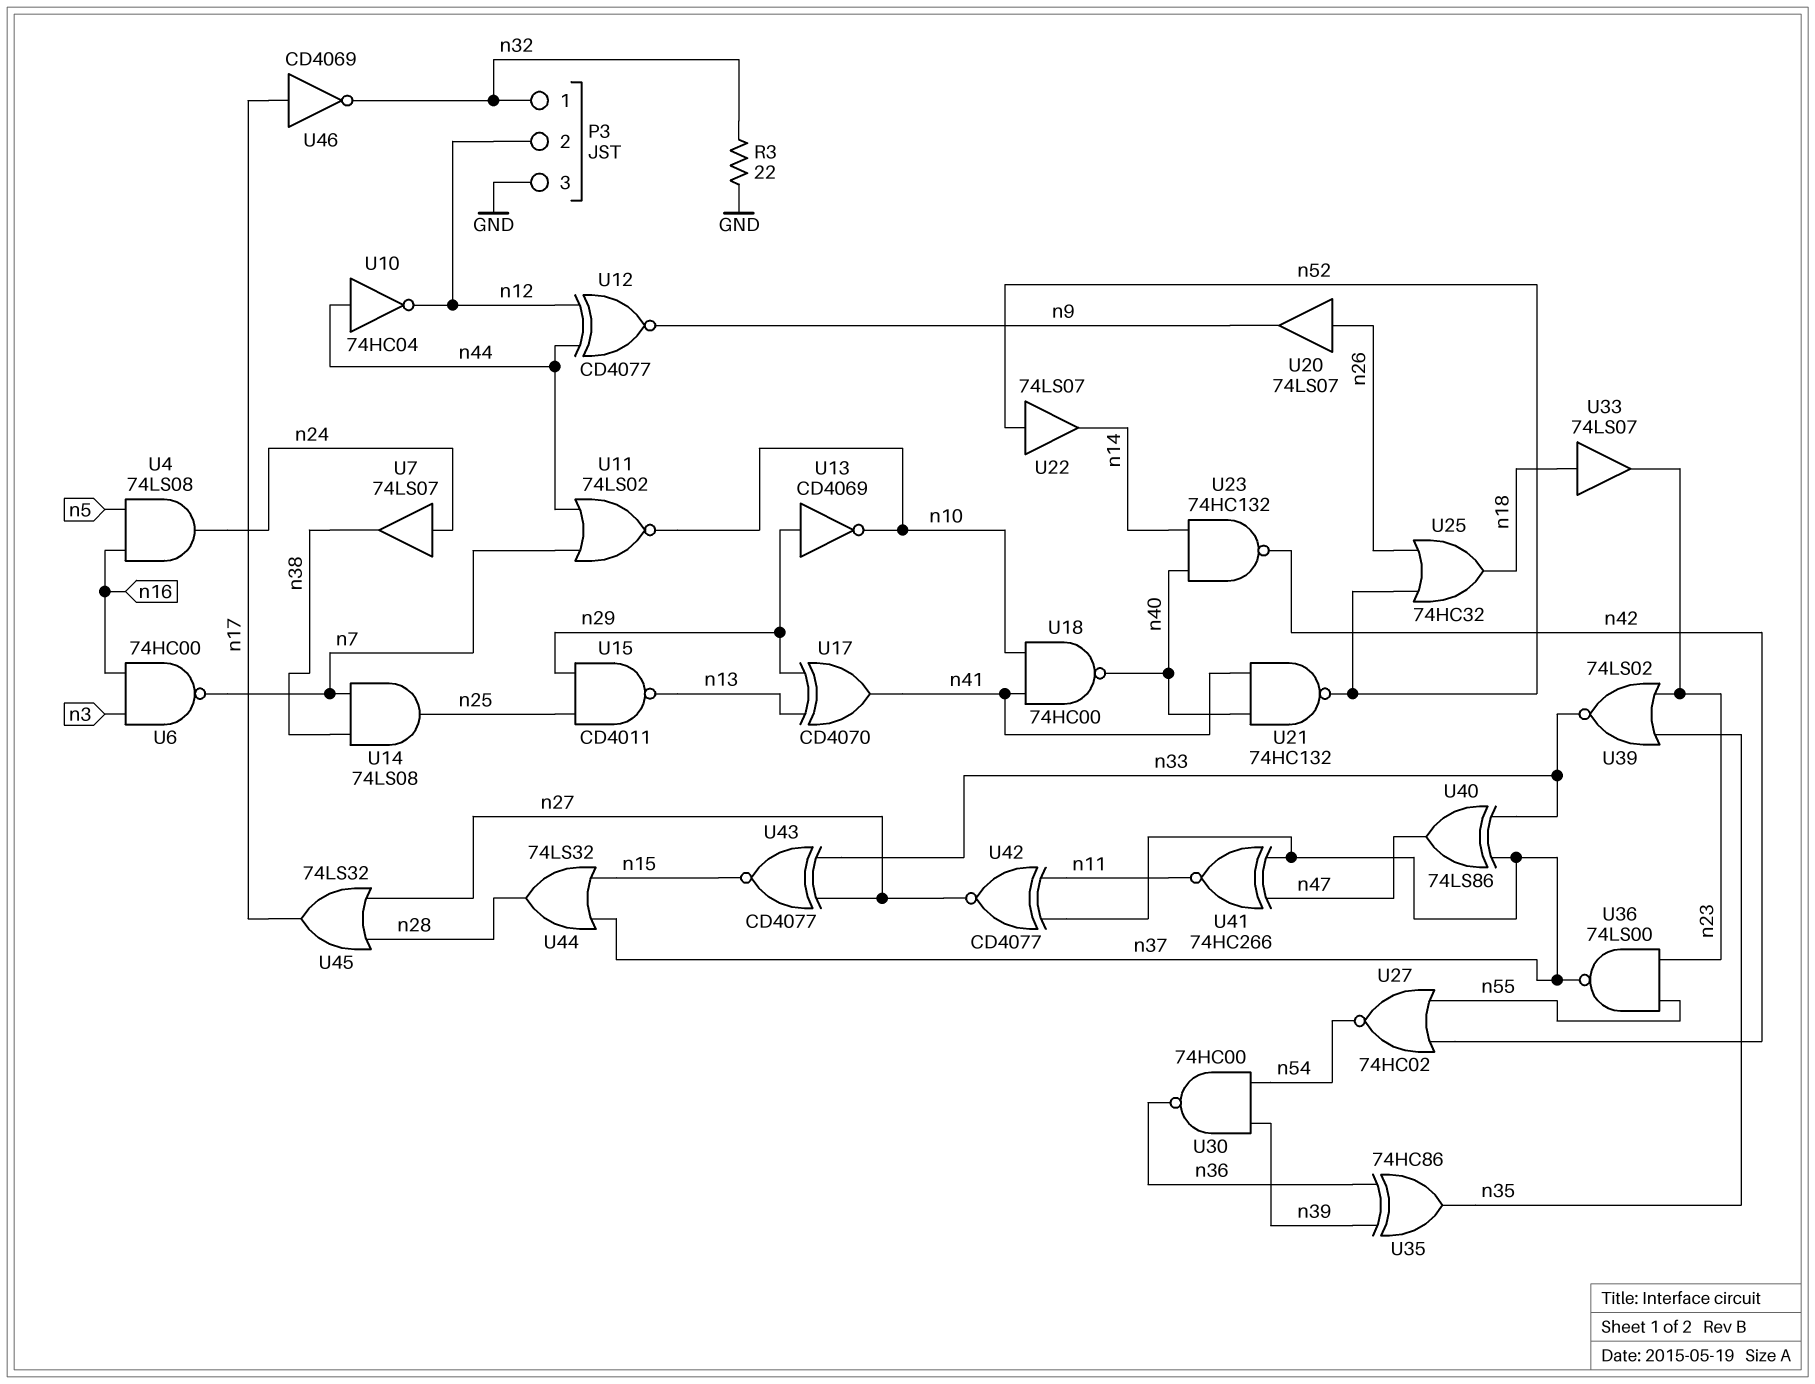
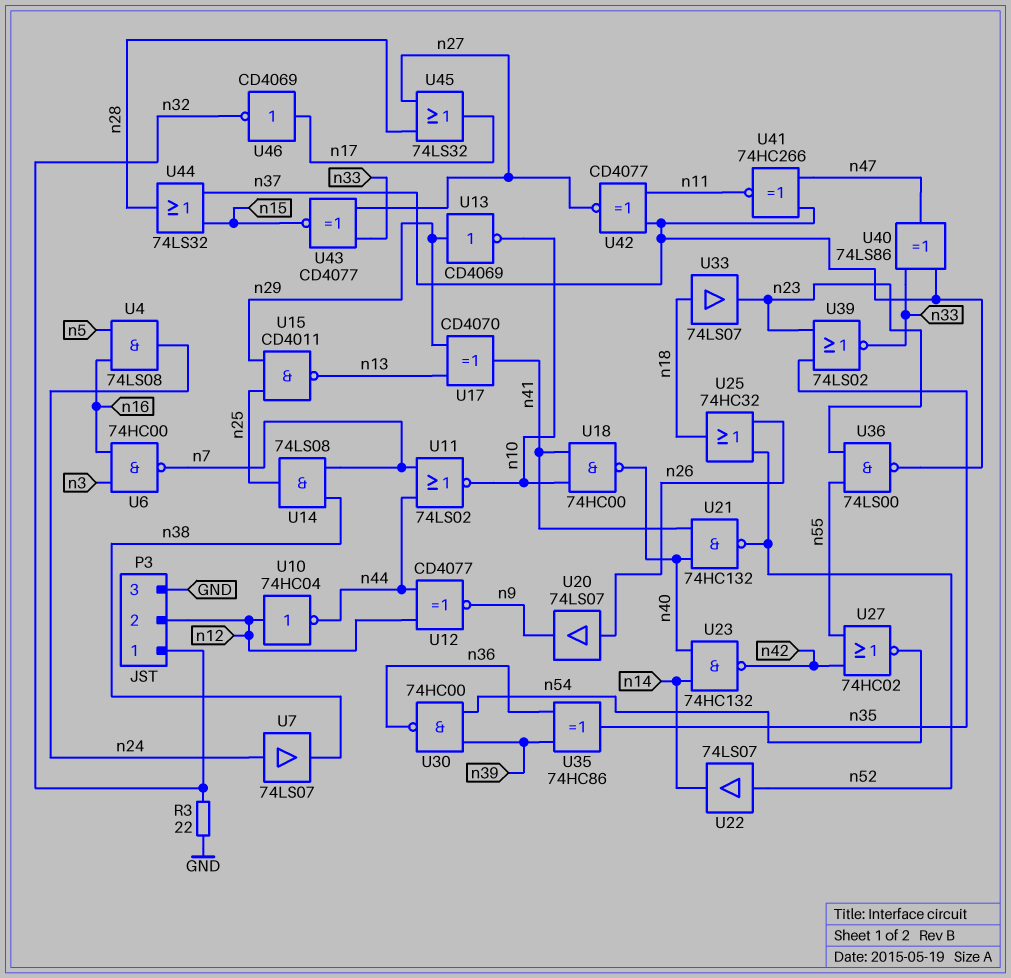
U10: NOT 74HC04 (in n44, out n12) -> NOT 74HC04 (in n12, out n44)

